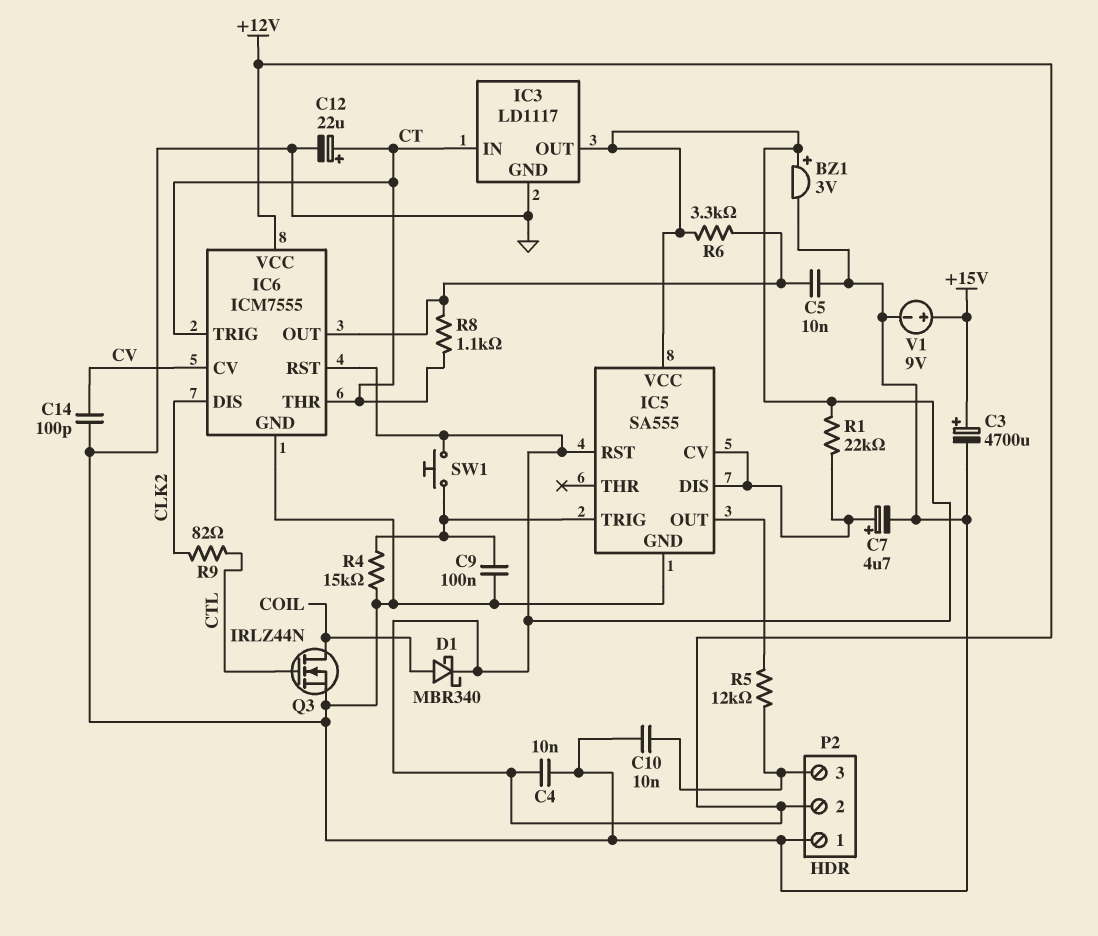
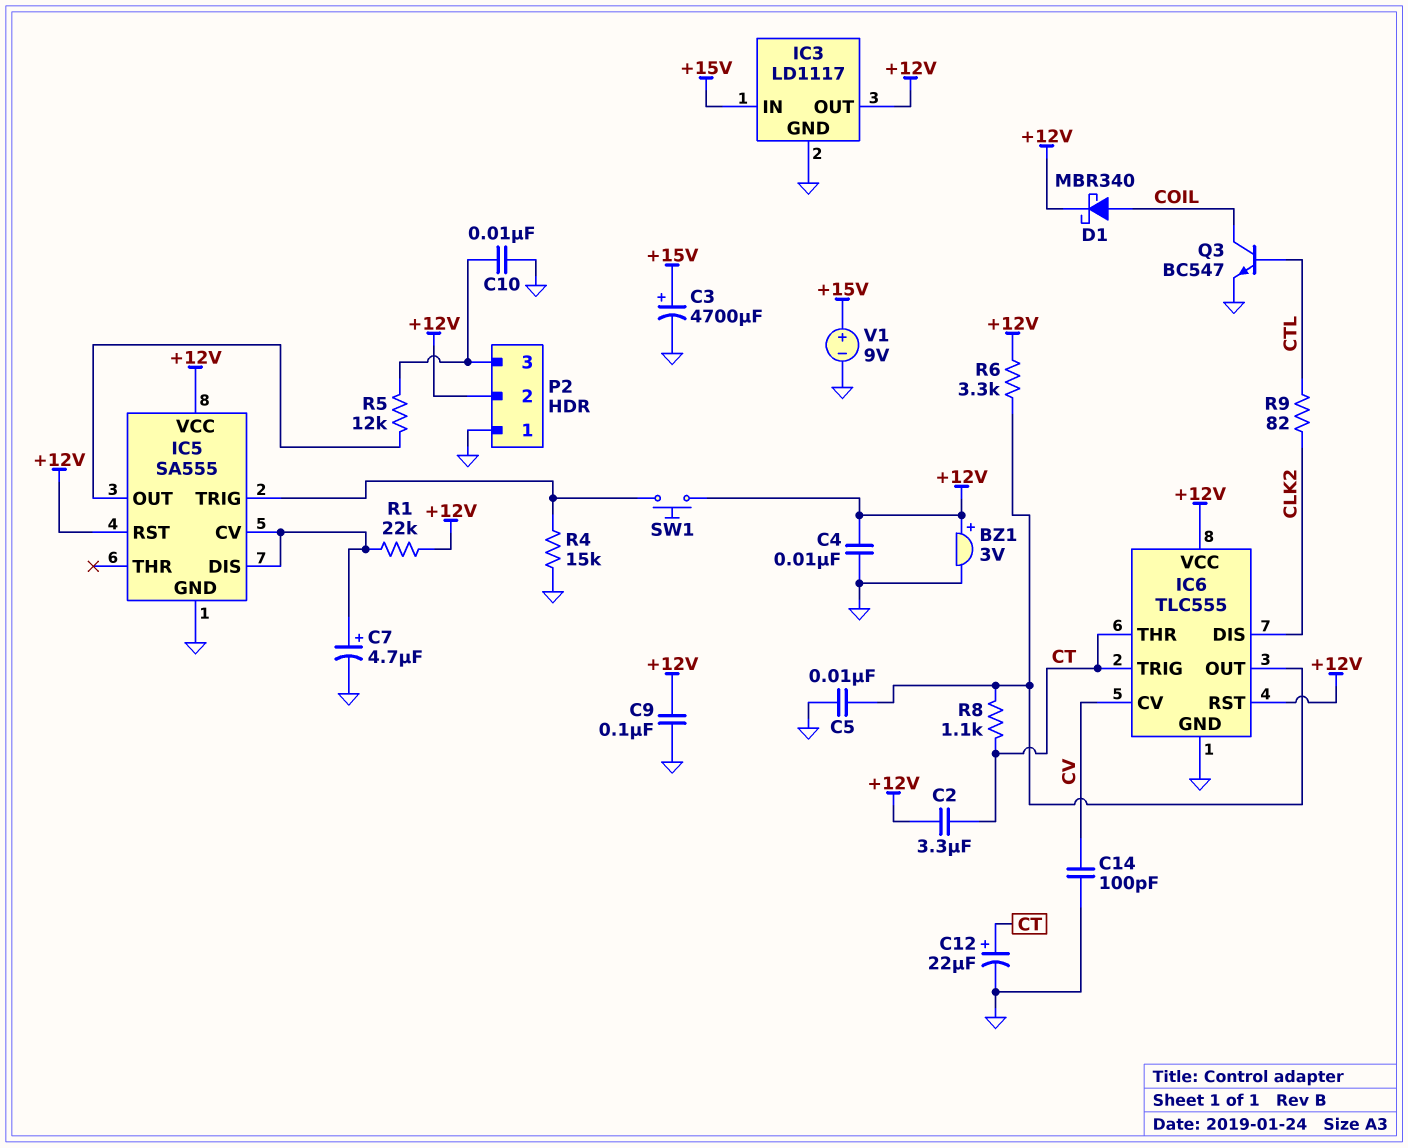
C2: none -> 3.3uF (+12V, CT)
C9: 100nF (GND, IC5/TRIG) -> 100nF (+12V, GND)
IC3 pin IN: CT -> +15V
IC6: ICM7555 -> TLC555
Q3: NMOS IRLZ44N (G CTL, D COIL, S GND) -> NPN BC547 (B CTL, C COIL, E GND)

